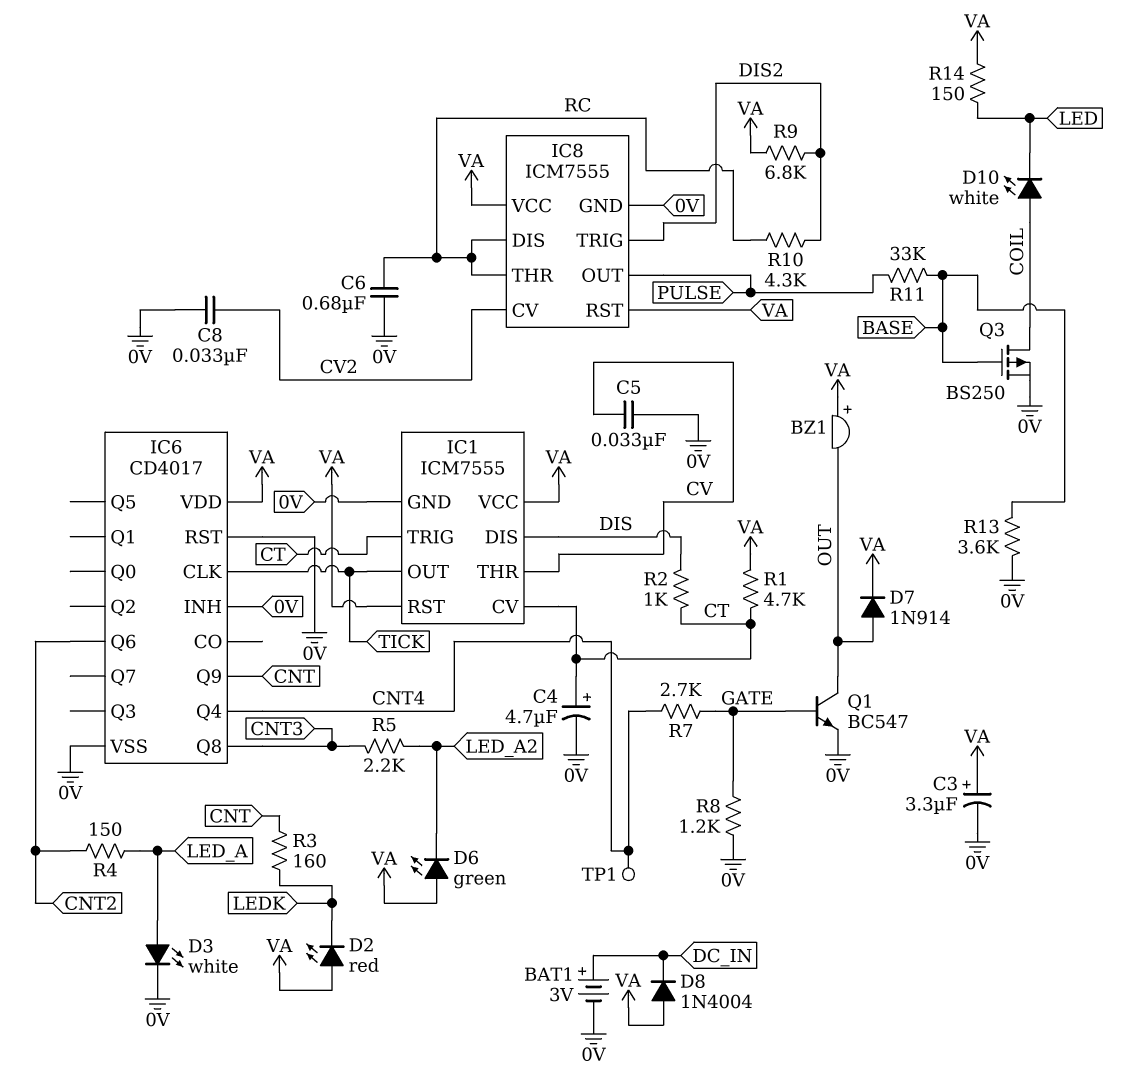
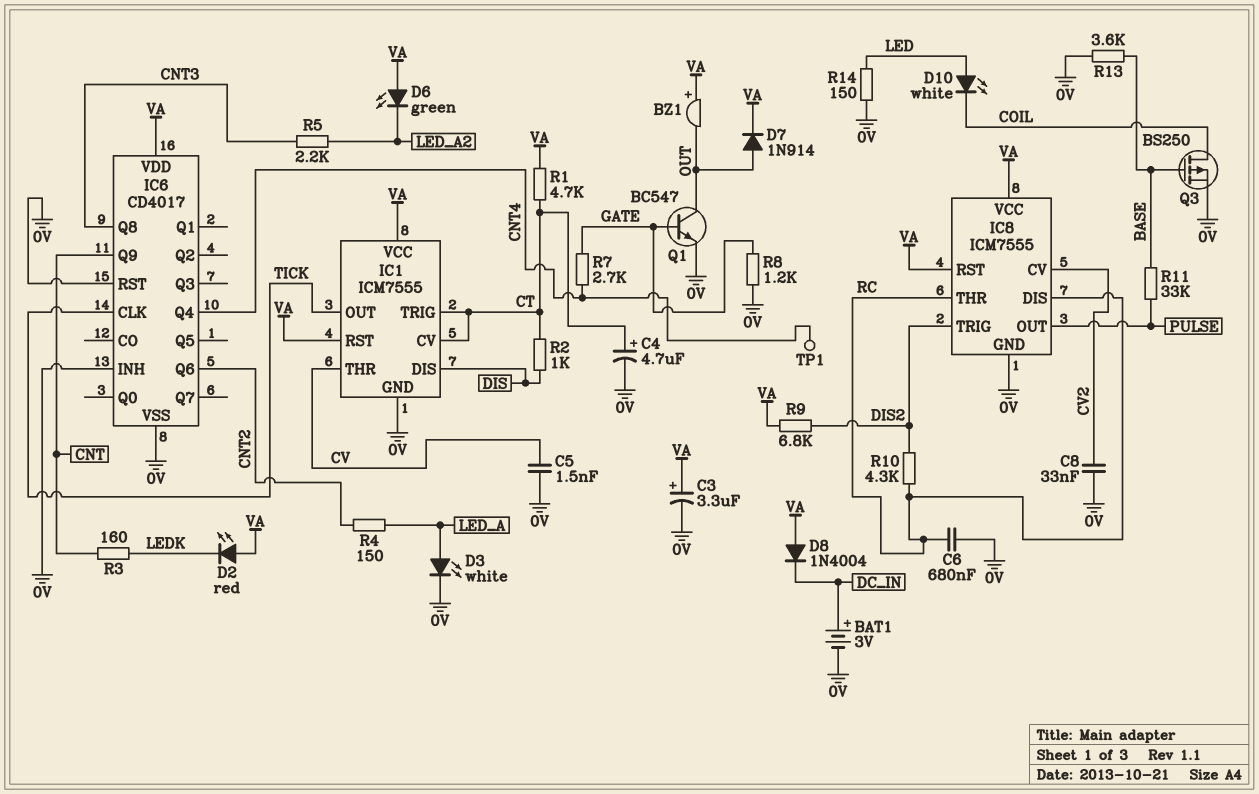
C5: 33nF (0V, CV) -> 1.5nF (0V, CV)
D10: LED white (A COIL, K LED) -> LED white (A LED, K COIL)
R14: 150 (LED, VA) -> 150 (0V, LED)

